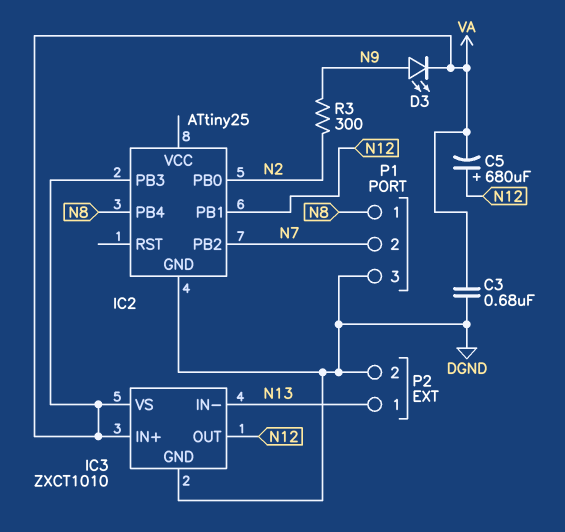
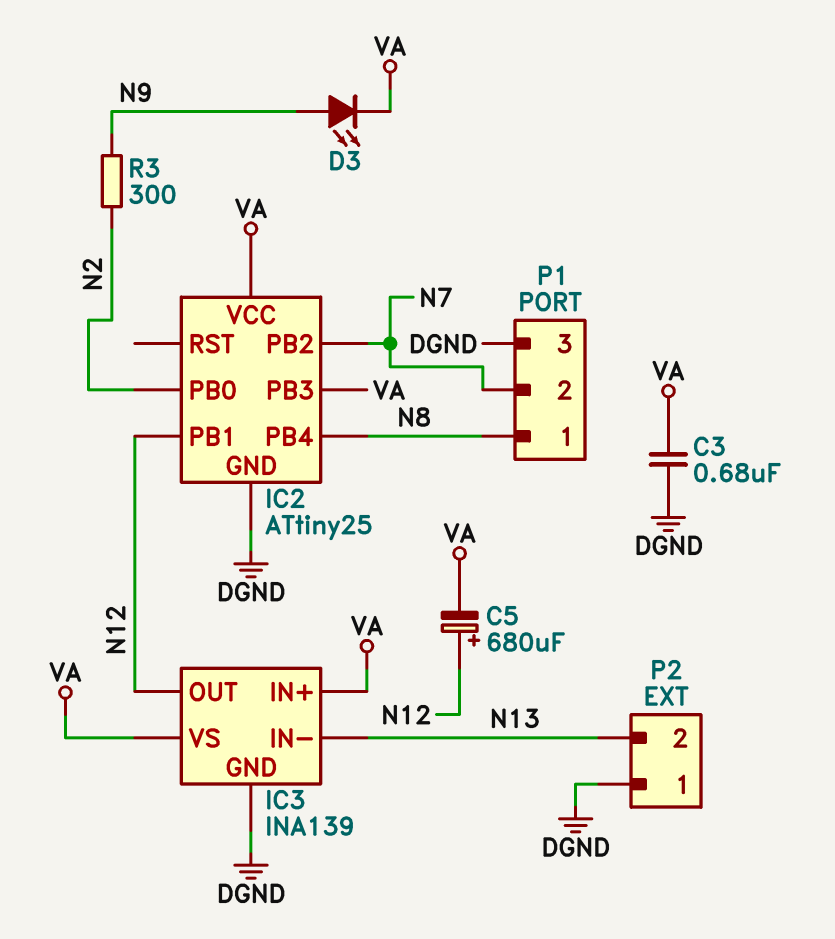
IC2 pin VCC: none -> VA
IC3: ZXCT1010 -> INA139
P2 pin 1: N13 -> DGND
P2 pin 2: DGND -> N13

